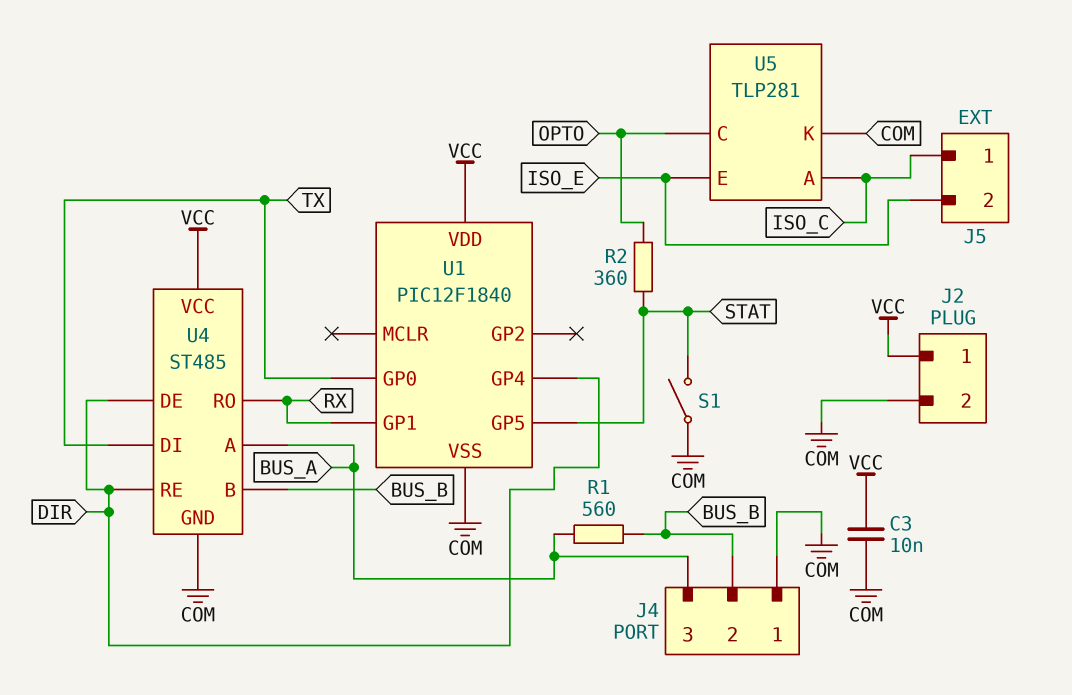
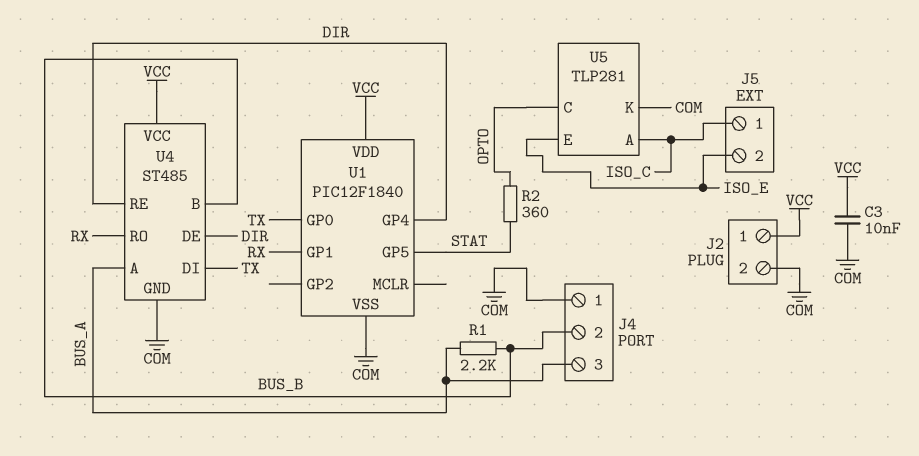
R1: 560 (BUS_A, BUS_B) -> 2.2k (BUS_A, BUS_B)
S1: switch (COM, STAT) -> none

